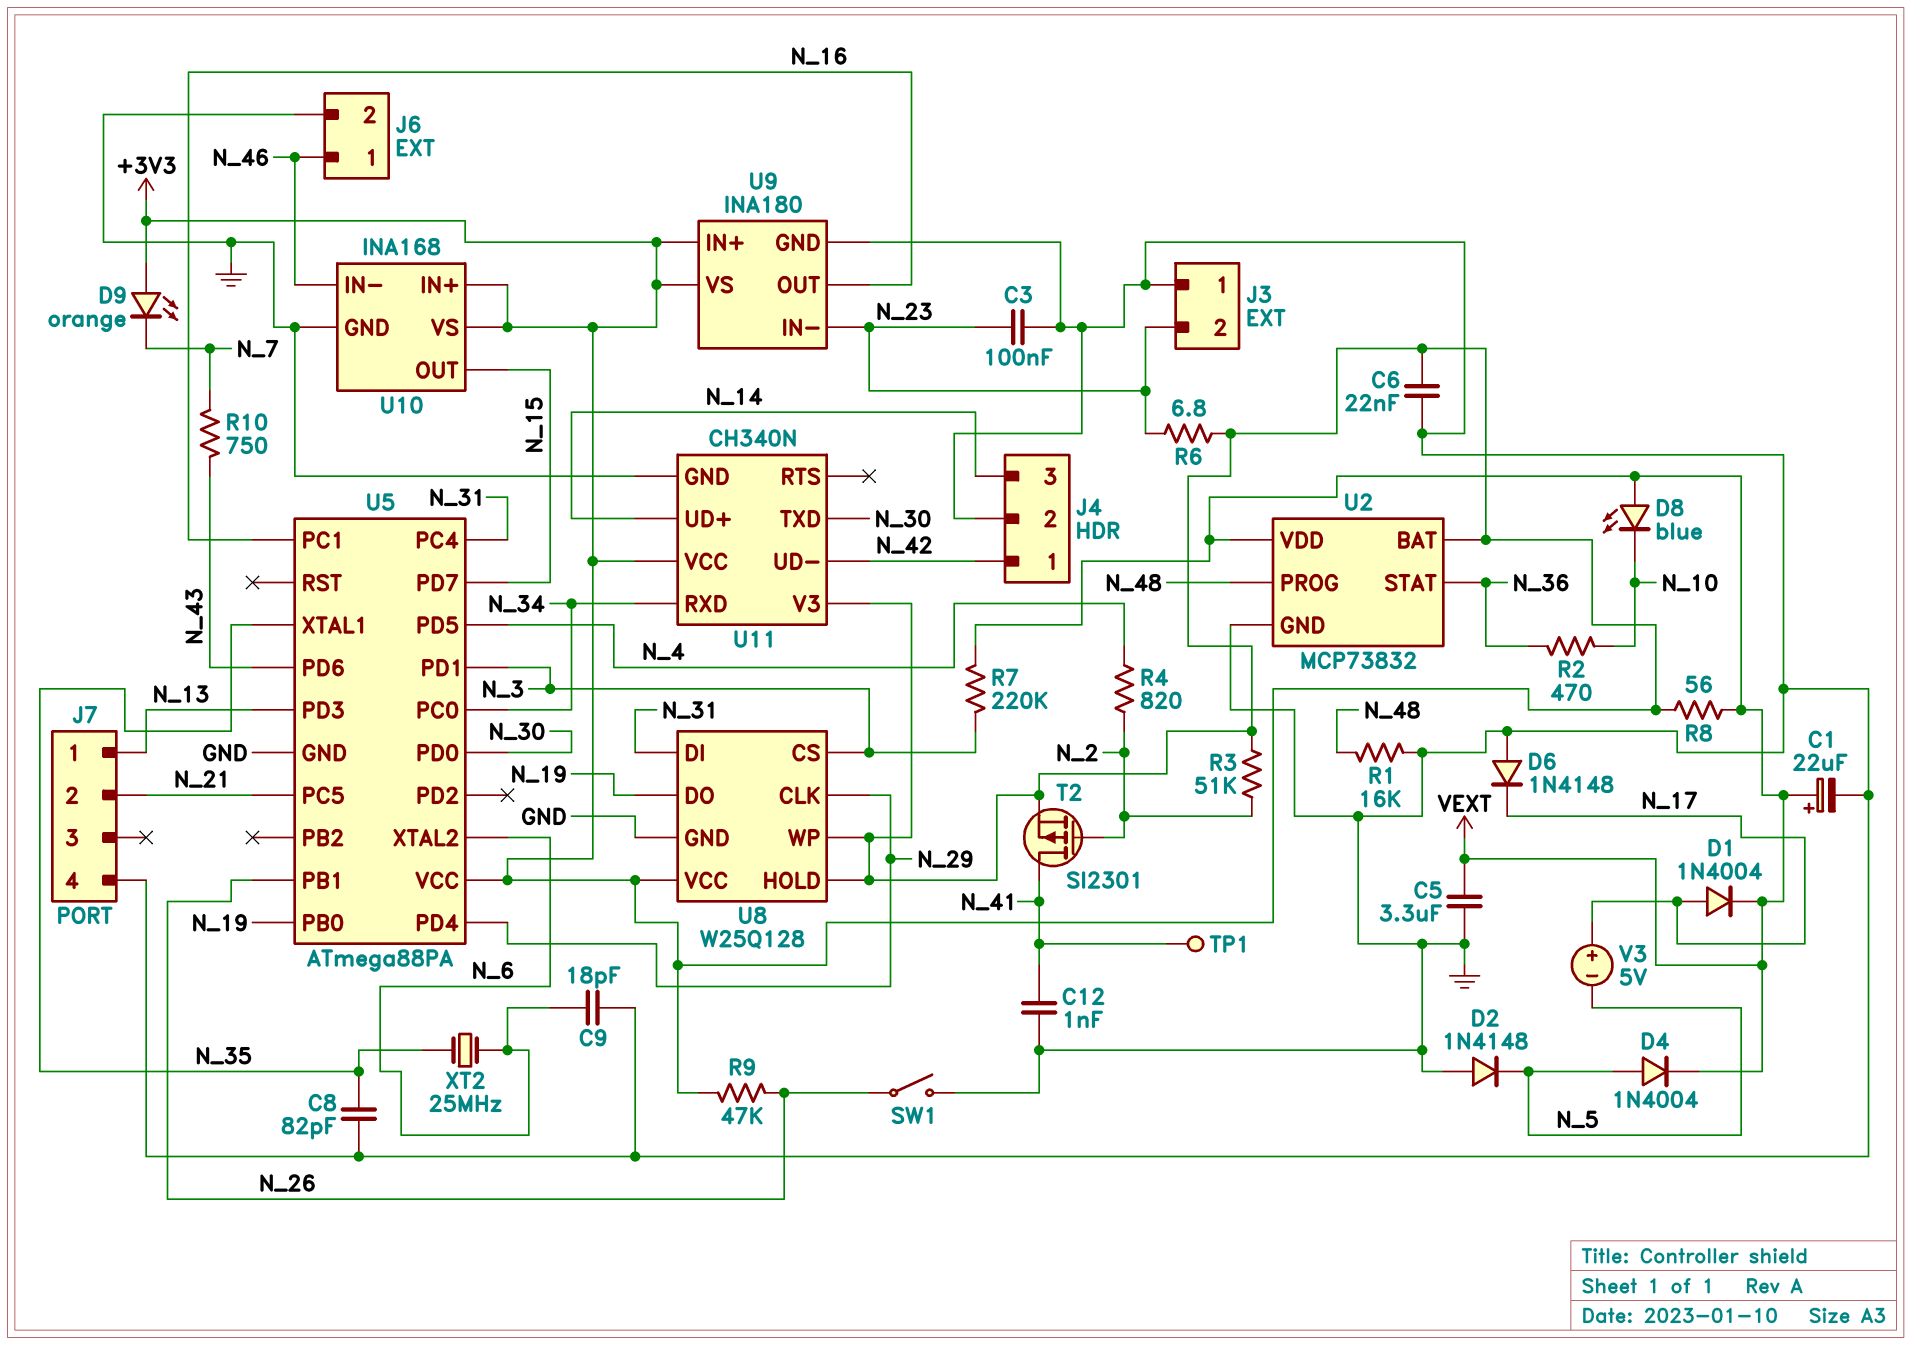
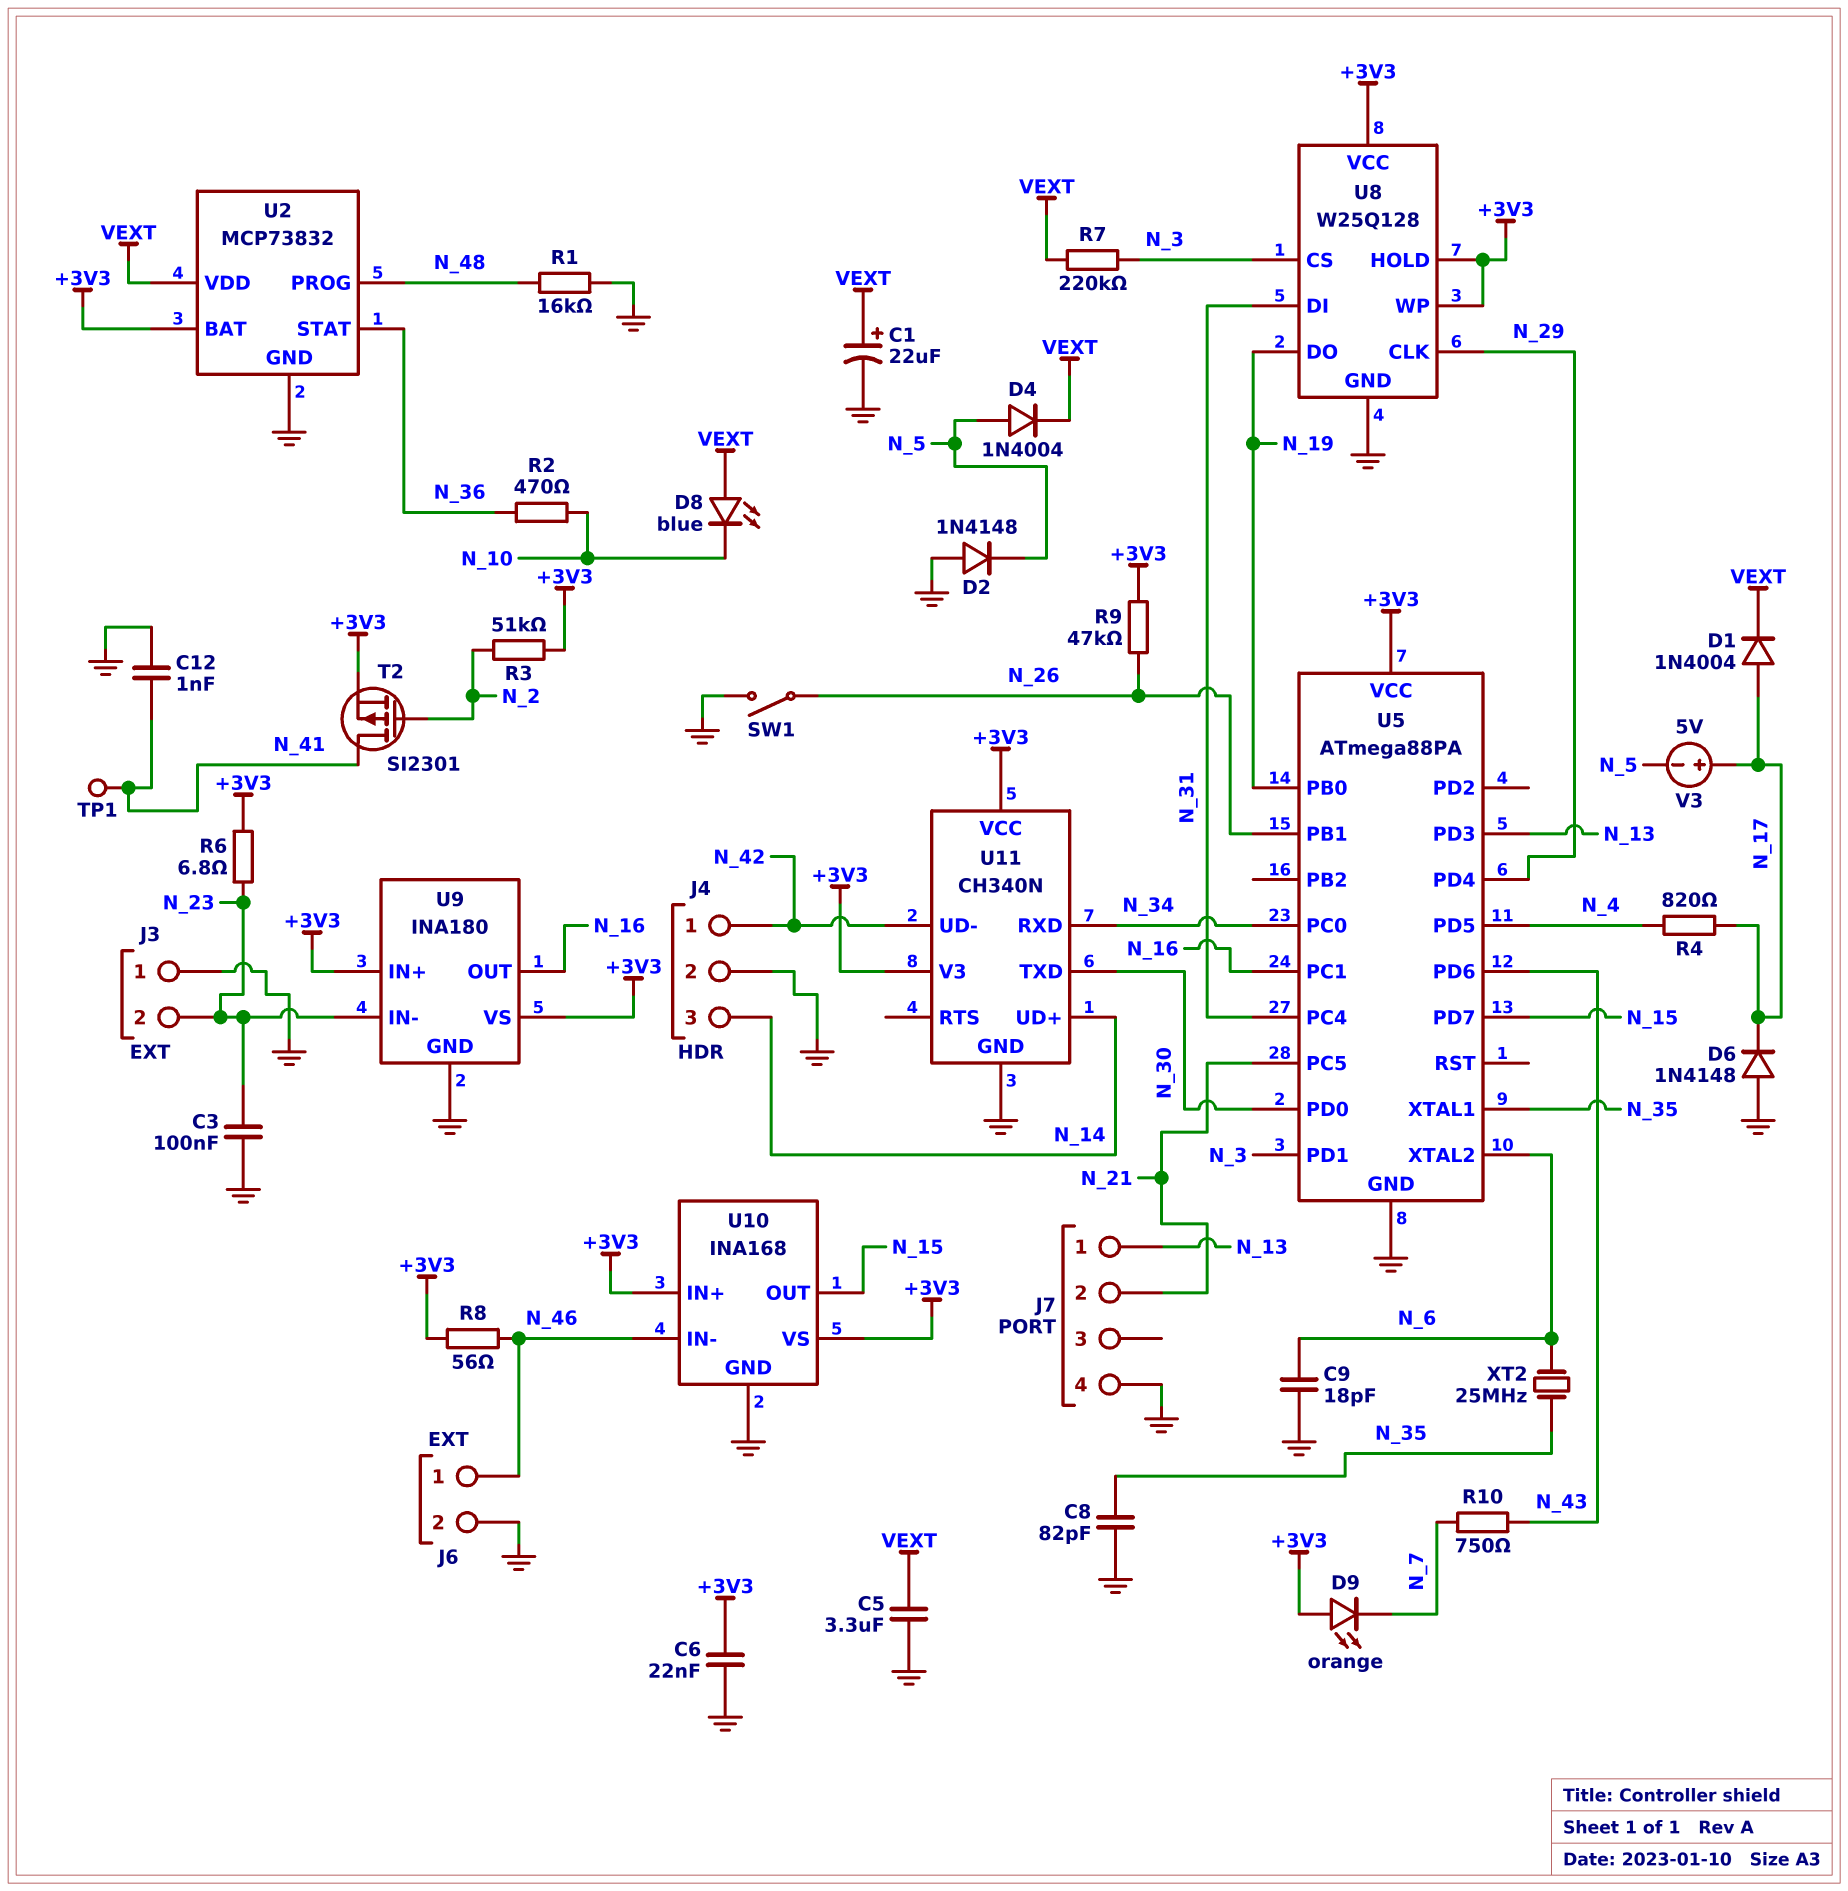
R4: 820 (N_2, N_4) -> 820 (N_4, N_17)
R8: 56 (+3V3, VEXT) -> 56 (+3V3, N_46)

